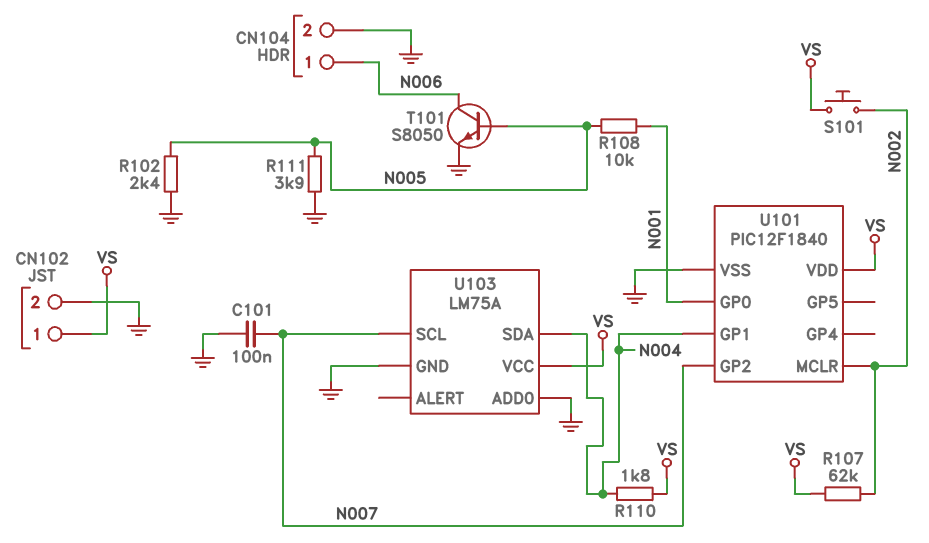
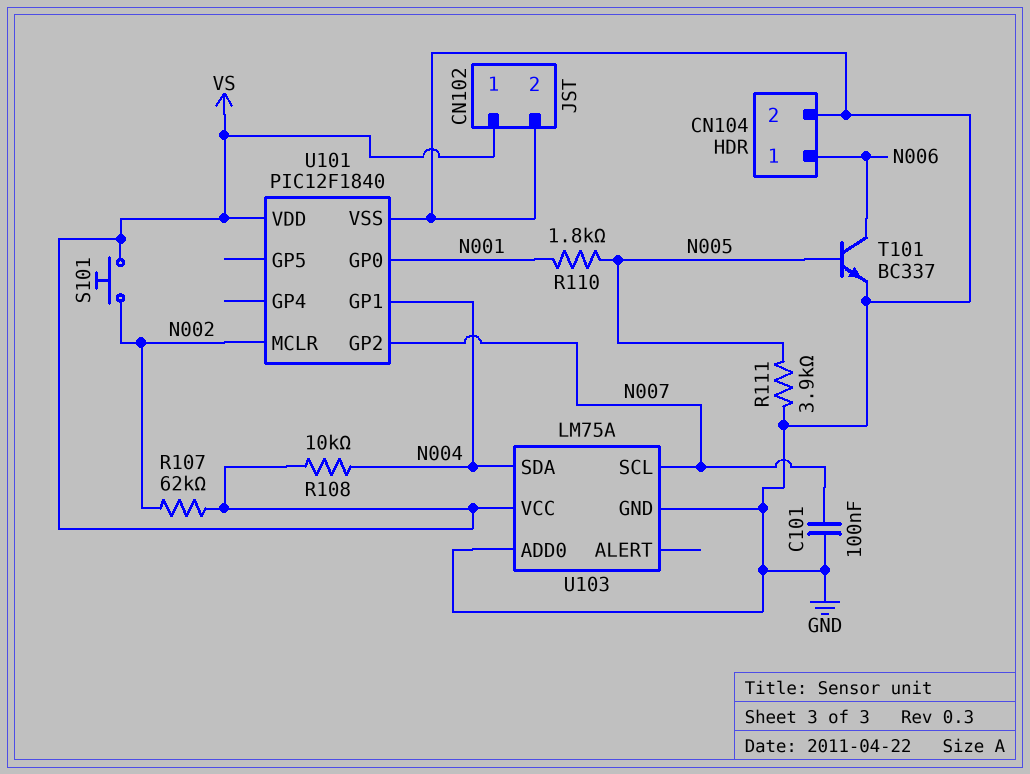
R102: 2.4k (GND, N005) -> none
R108: 10k (N001, N005) -> 10k (N004, VS)
R110: 1.8k (N004, VS) -> 1.8k (N001, N005)
T101: NPN S8050 (B N005, C N006, E GND) -> NPN BC337 (B N005, C N006, E GND)

